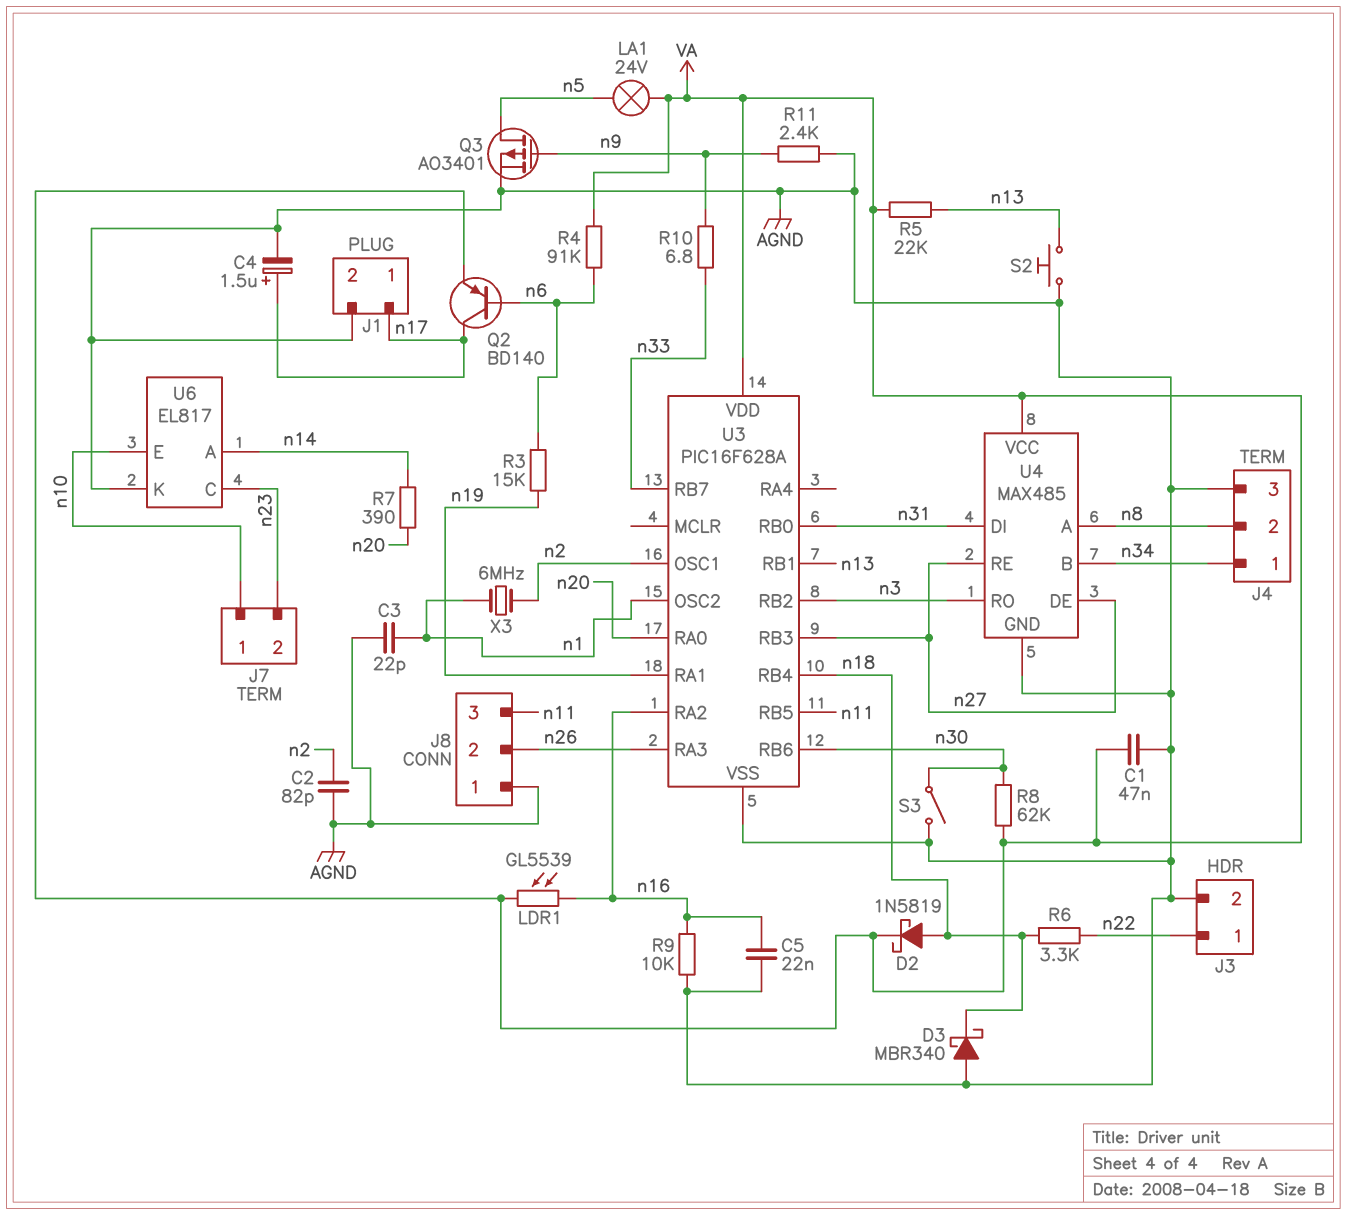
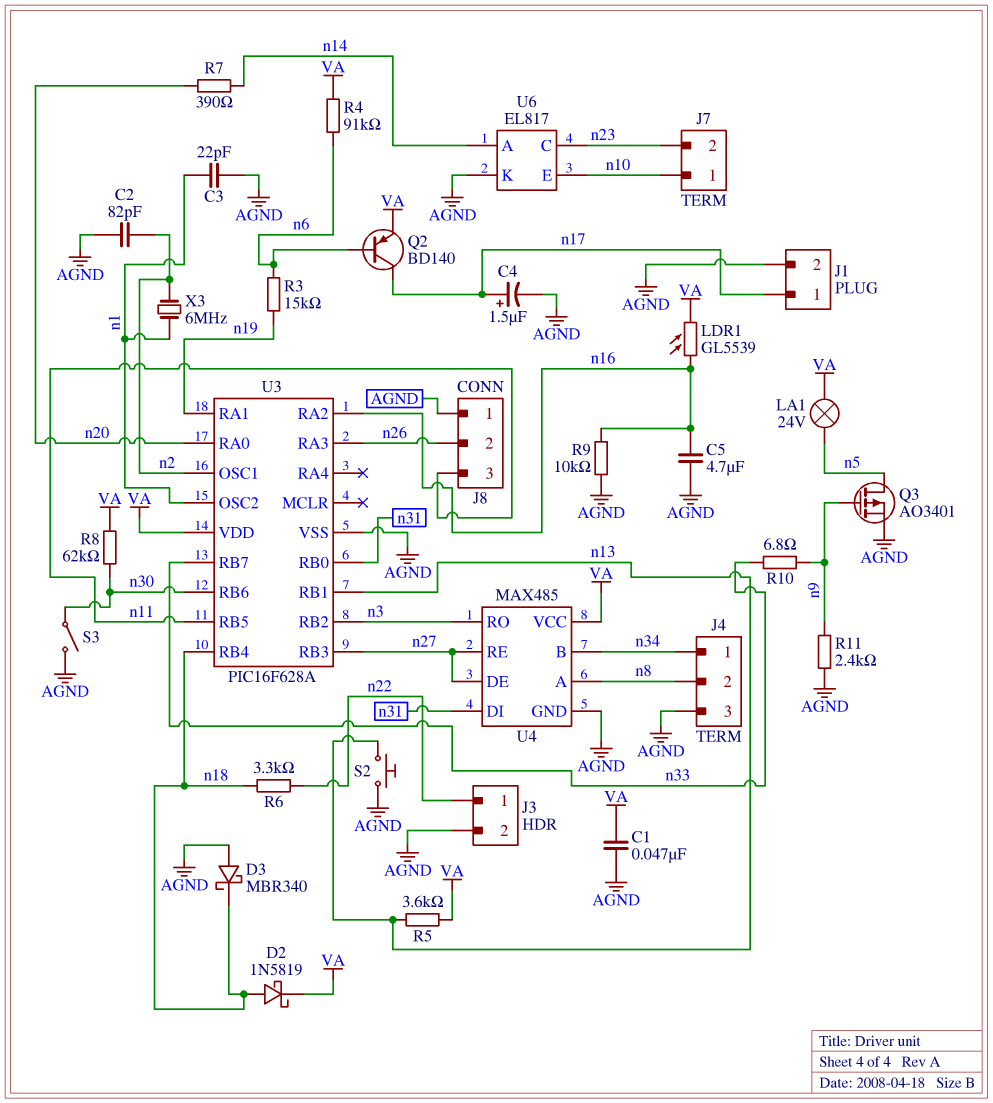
C5: 22nF (AGND, n16) -> 4.7uF (AGND, n16)
R5: 22k (VA, n13) -> 3.6k (VA, n13)

